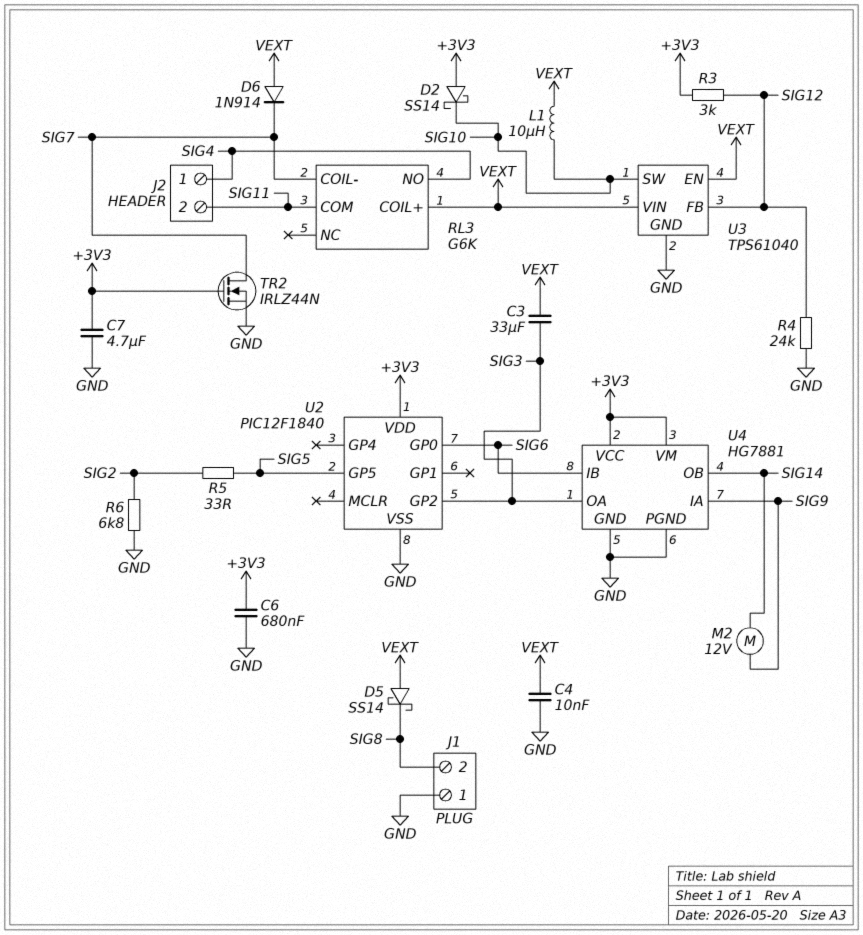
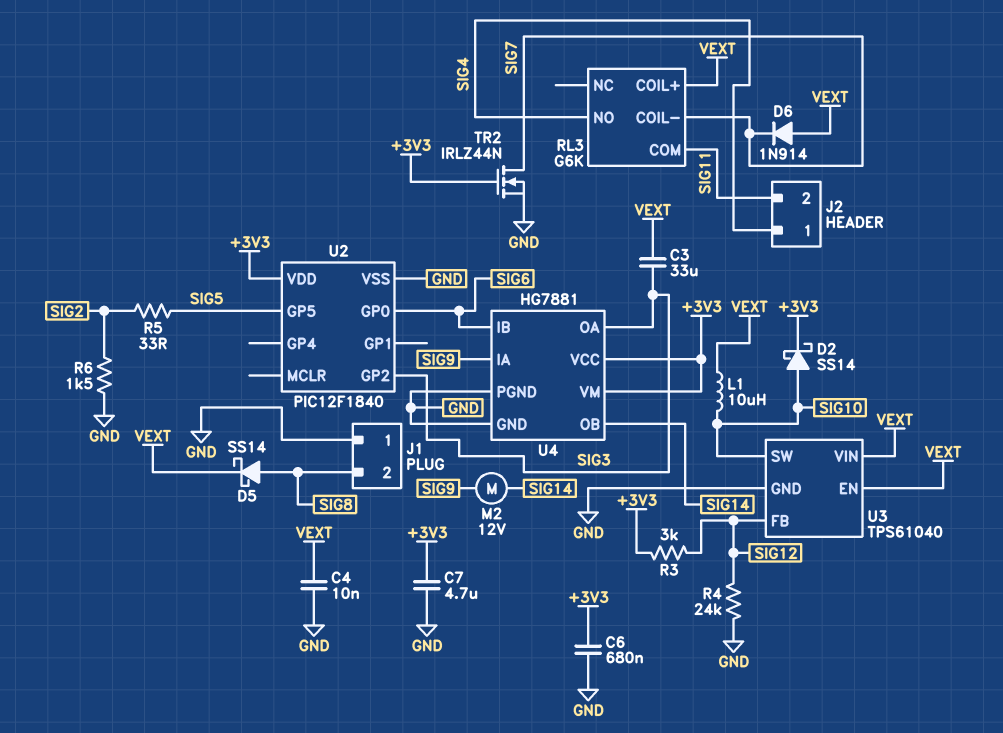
D2: schottky SS14 (A +3V3, K SIG10) -> schottky SS14 (A SIG10, K +3V3)
D5: schottky SS14 (A VEXT, K SIG8) -> schottky SS14 (A SIG8, K VEXT)
R6: 6.8k (GND, SIG2) -> 1.5k (GND, SIG2)

